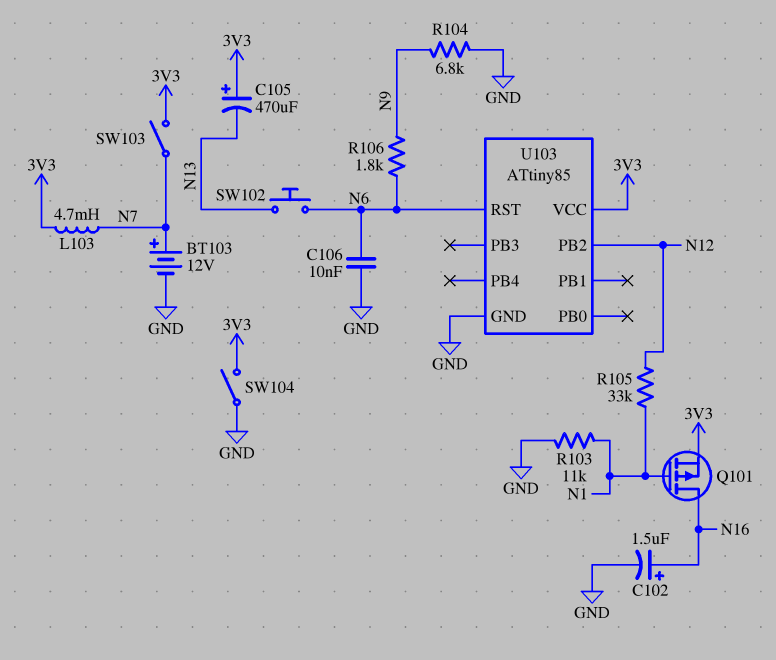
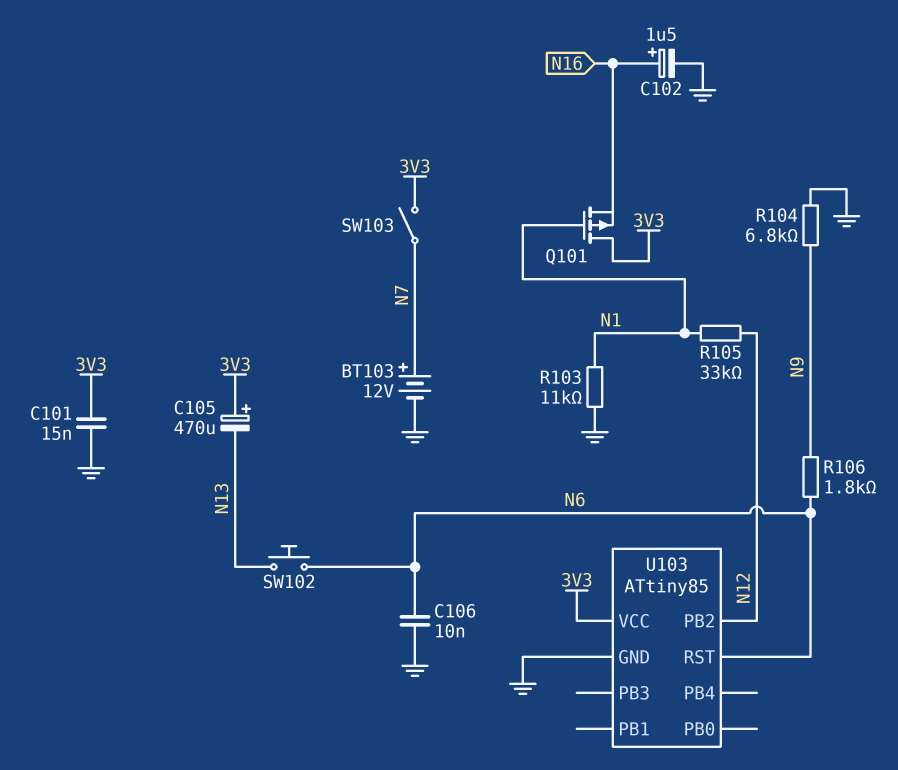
C101: none -> 15nF (3V3, GND)
L103: 4.7mH (3V3, N7) -> none
Q101: PMOS (G N1, D N16, S 3V3) -> PMOS (G N1, D 3V3, S N16)
SW104: switch (3V3, GND) -> none

